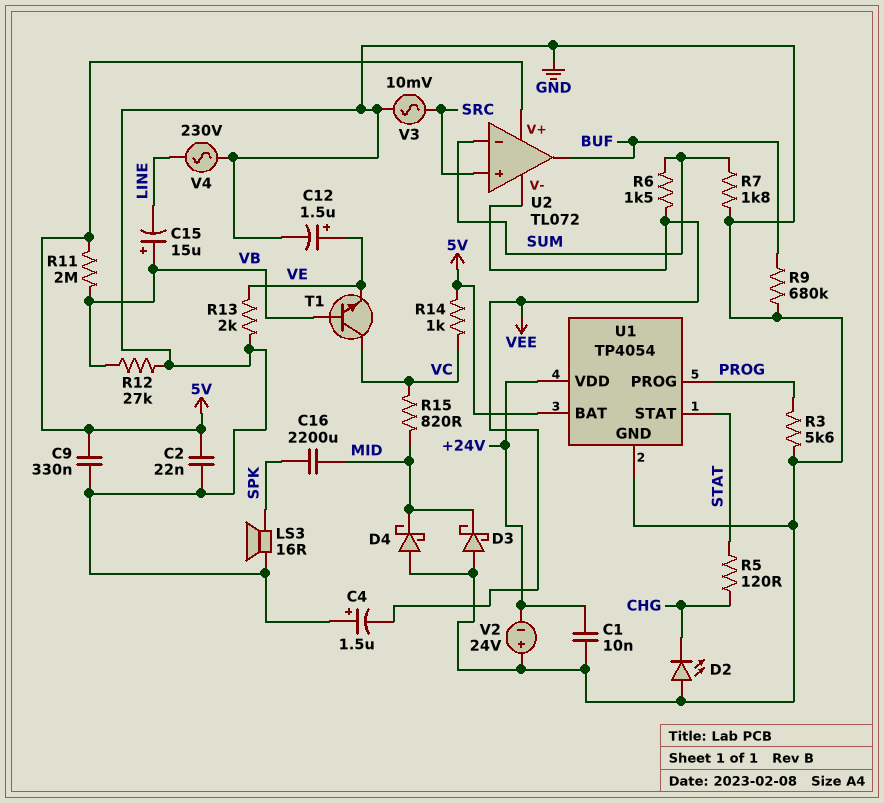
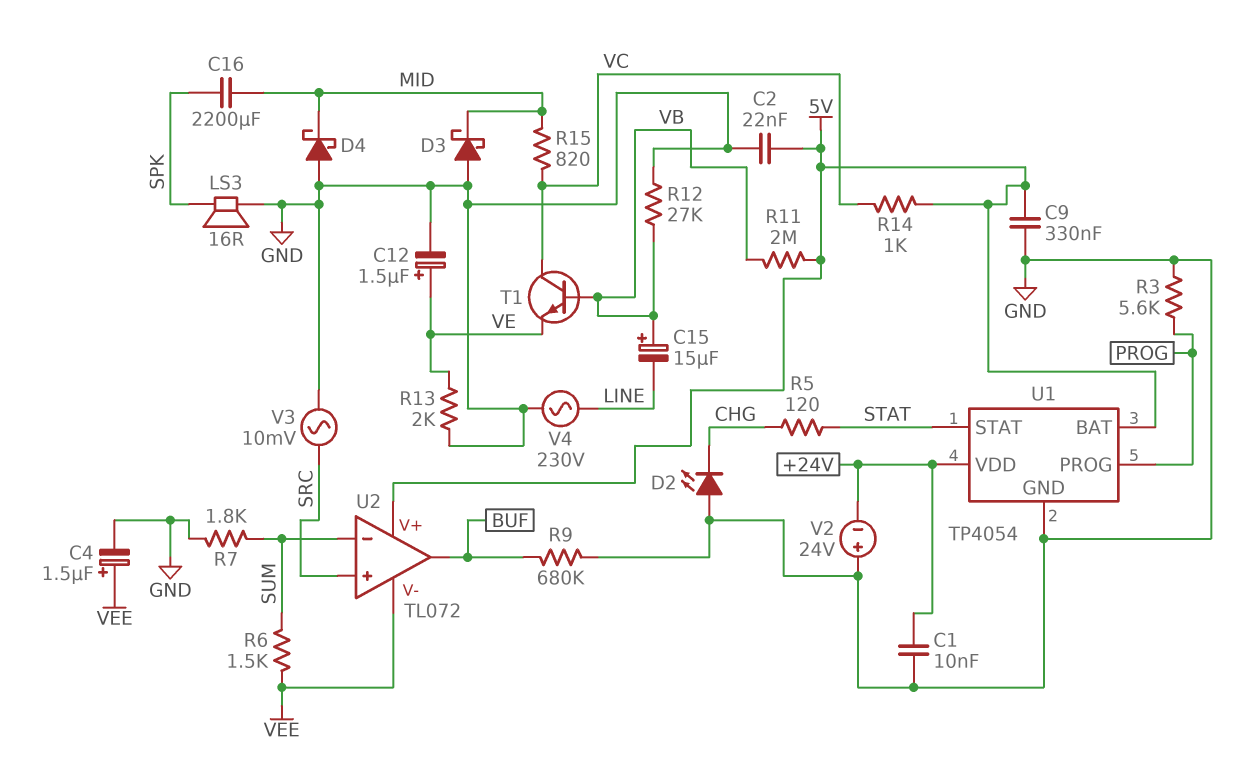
C4: 1.5uF (plus GND, minus VEE) -> 1.5uF (plus VEE, minus GND)

